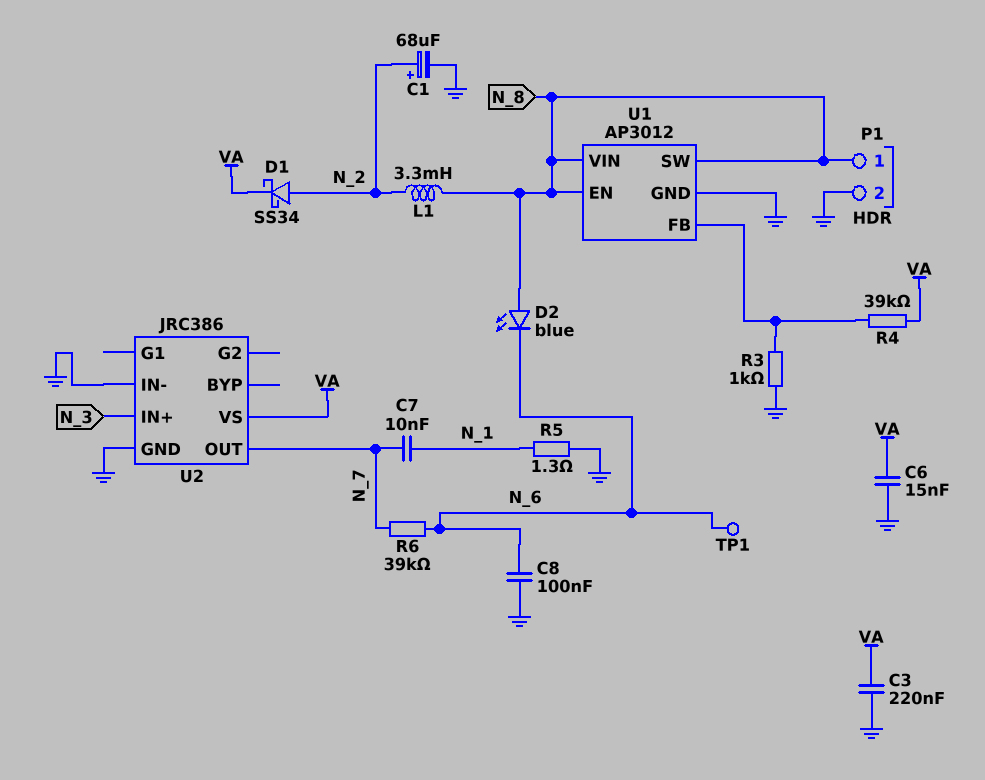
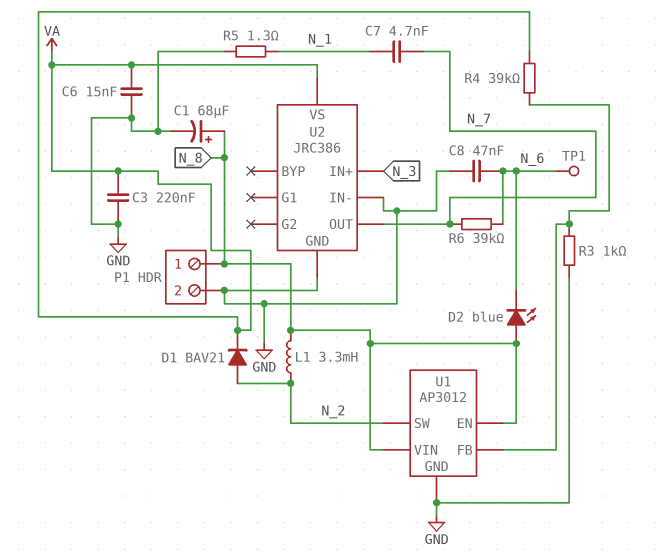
C1: 68uF (plus N_2, minus GND) -> 68uF (plus N_8, minus GND)
C7: 10nF (N_1, N_7) -> 4.7nF (N_1, N_7)
C8: 100nF (GND, N_6) -> 47nF (GND, N_6)
D1: schottky SS34 (A N_2, K VA) -> diode BAV21 (A N_2, K VA)
U1 pin SW: N_8 -> N_2

